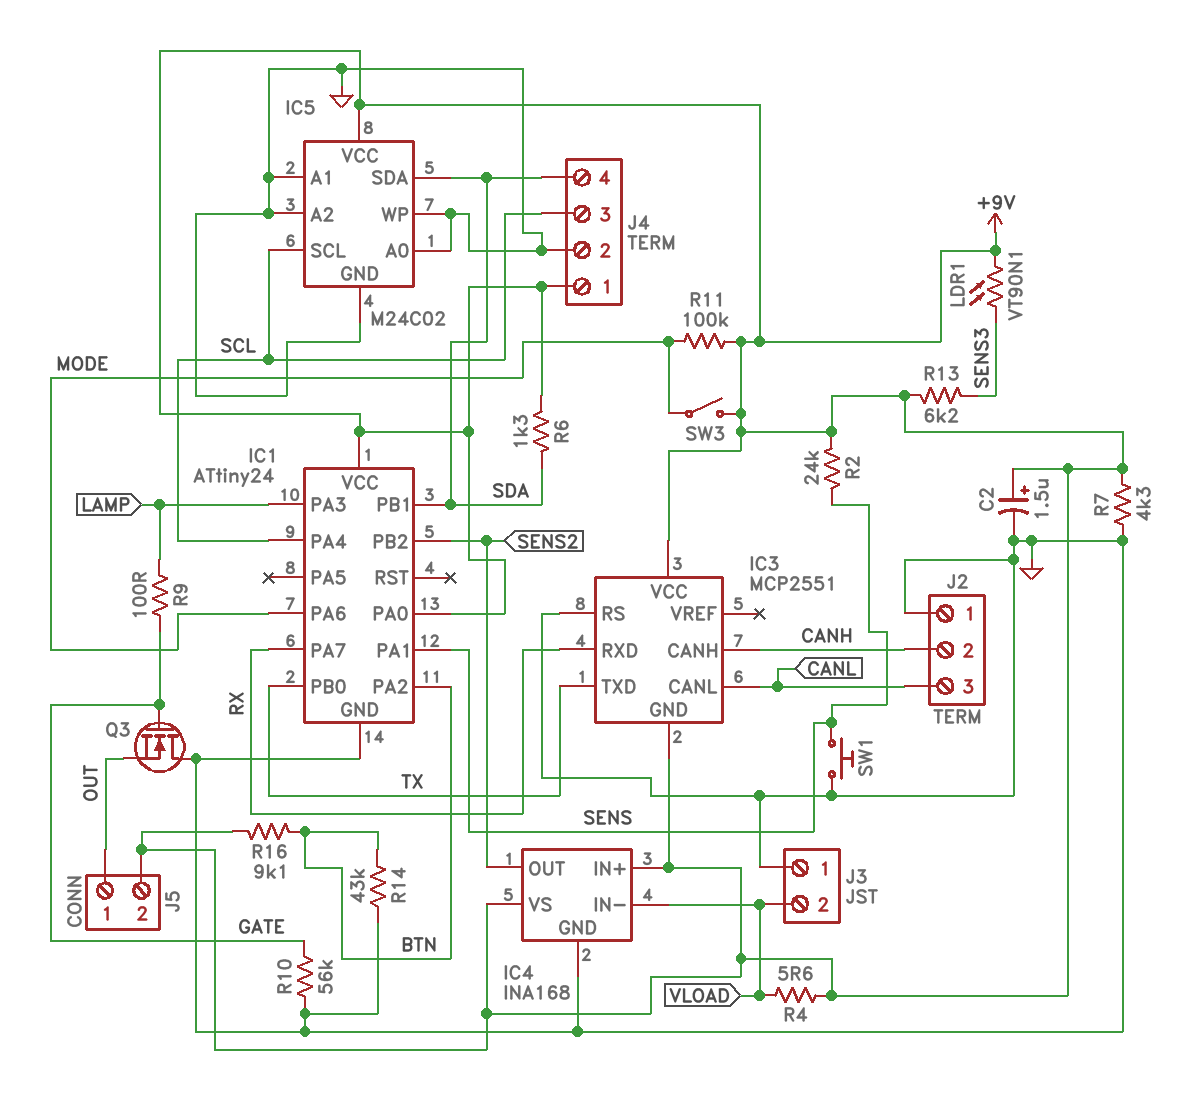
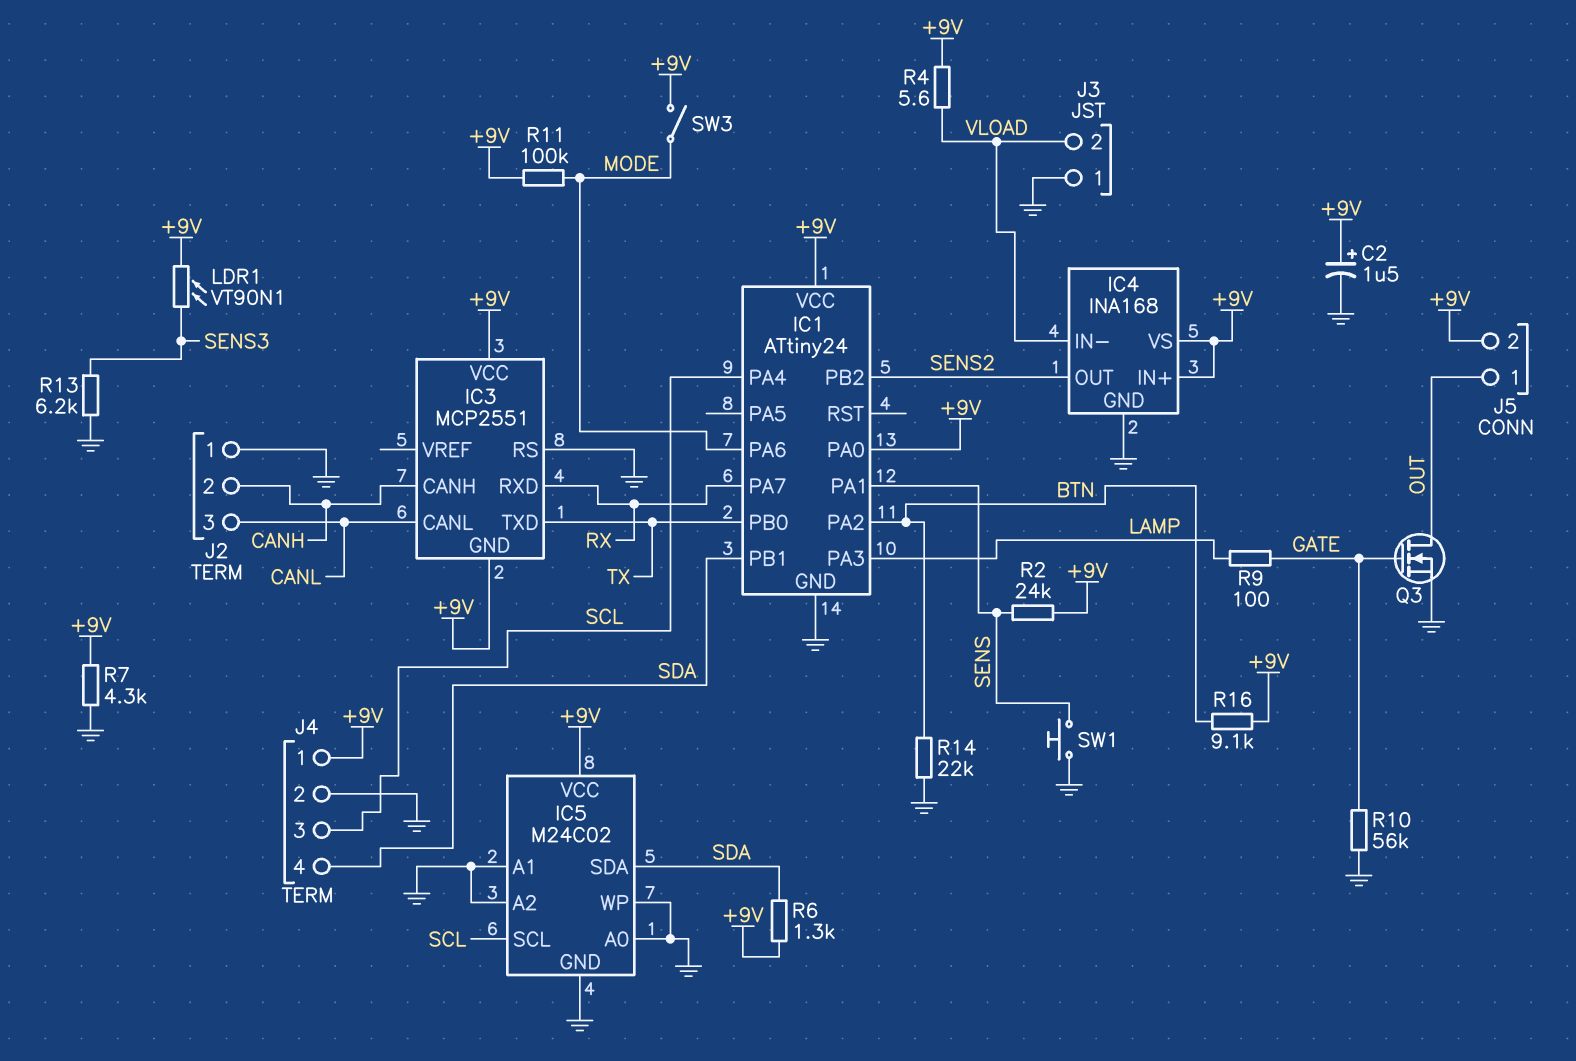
Q3: NMOS (G GATE, D GND, S OUT) -> NMOS (G GATE, D OUT, S GND)
R13: 6.2k (+9V, SENS3) -> 6.2k (GND, SENS3)
R14: 43k (BTN, GND) -> 22k (BTN, GND)

